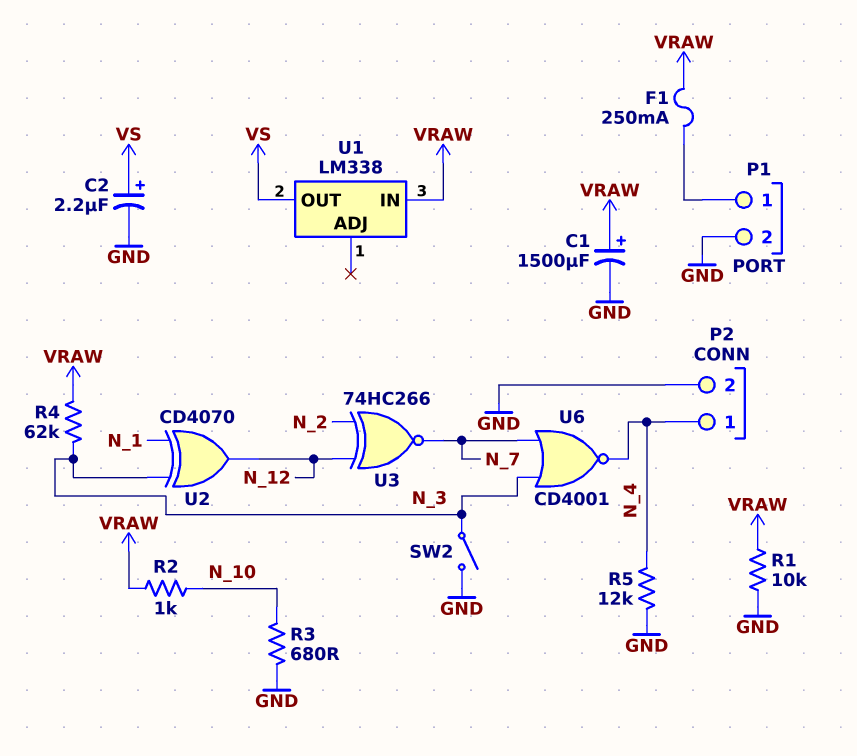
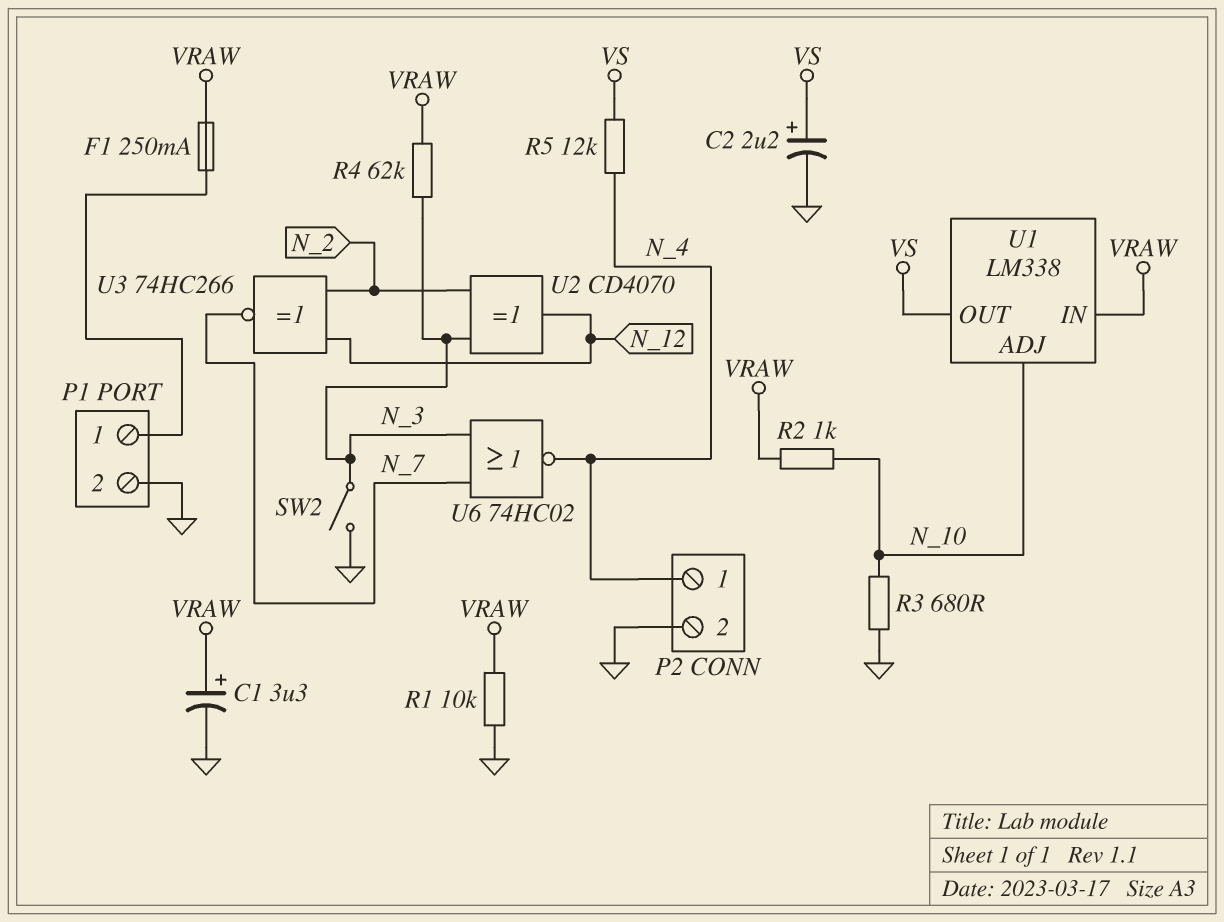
C1: 1500uF (plus VRAW, minus GND) -> 3.3uF (plus VRAW, minus GND)
R5: 12k (GND, N_4) -> 12k (N_4, VS)
U1 pin ADJ: none -> N_10
U2: XOR CD4070 (in N_1, in N_3, out N_12) -> XOR CD4070 (in N_2, in N_3, out N_12)
U6: NOR CD4001 (in N_3, in N_7, out N_4) -> NOR 74HC02 (in N_3, in N_7, out N_4)

